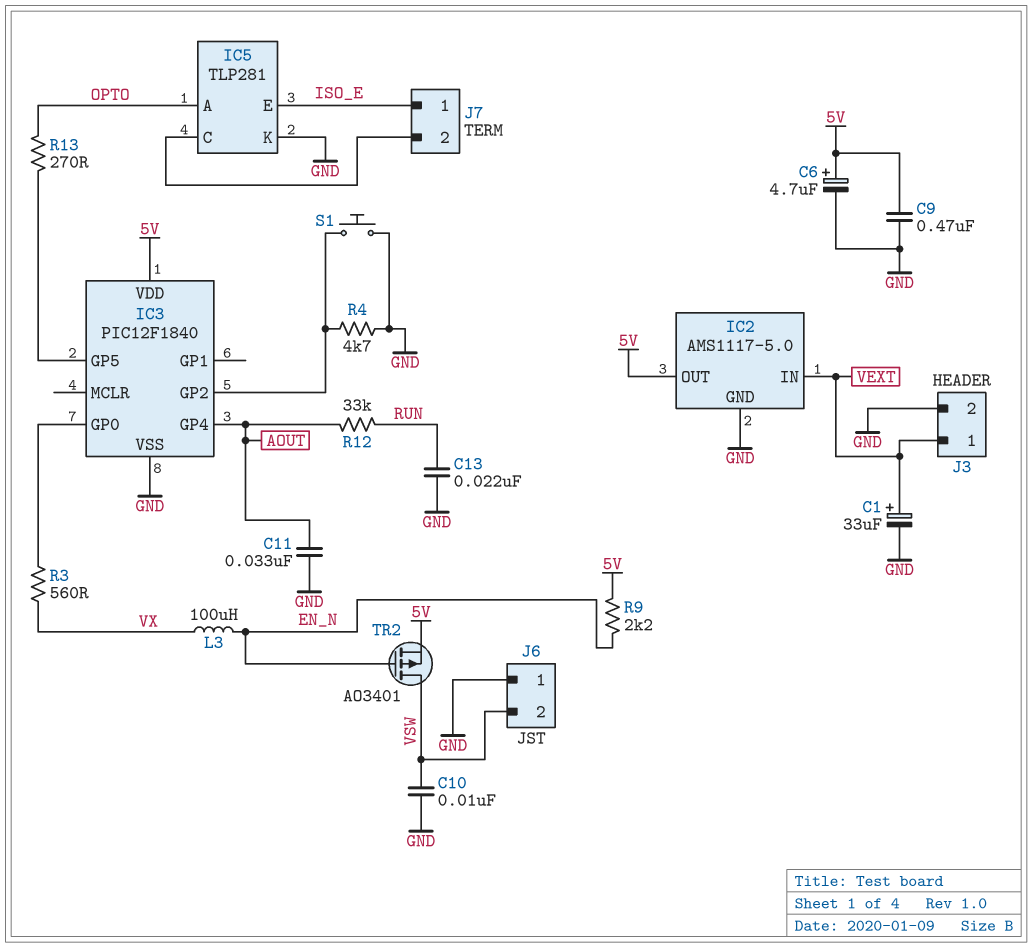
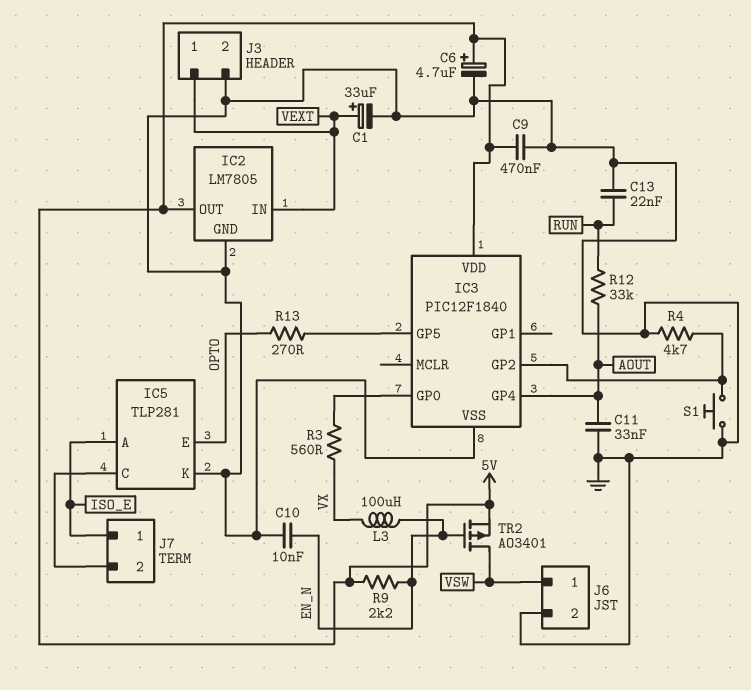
C10: 10nF (GND, VSW) -> 10nF (EN_N, GND)
IC2: AMS1117-5.0 -> LM7805
IC5 pin A: OPTO -> ISO_E
IC5 pin E: ISO_E -> OPTO
J6 pin 1: GND -> VSW
J6 pin 2: VSW -> GND

